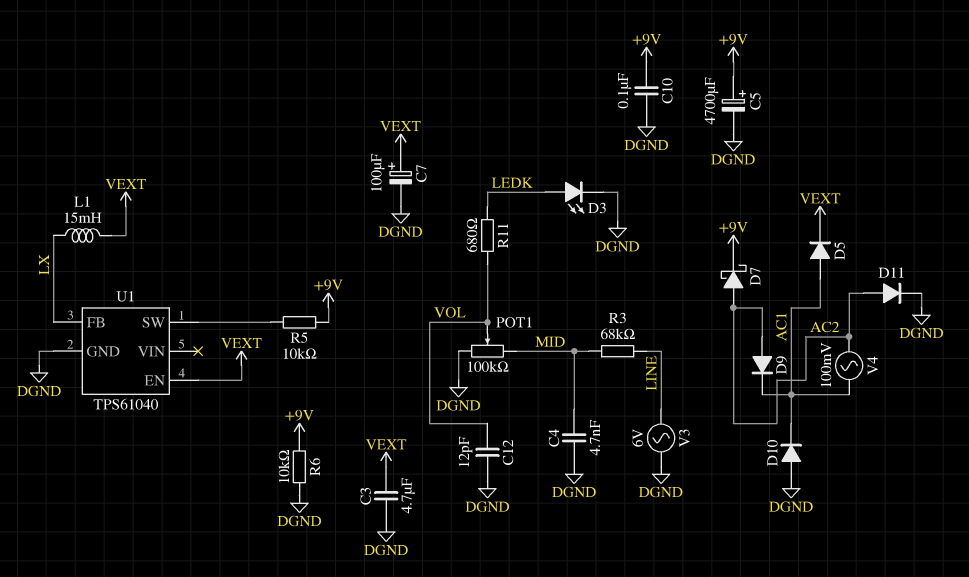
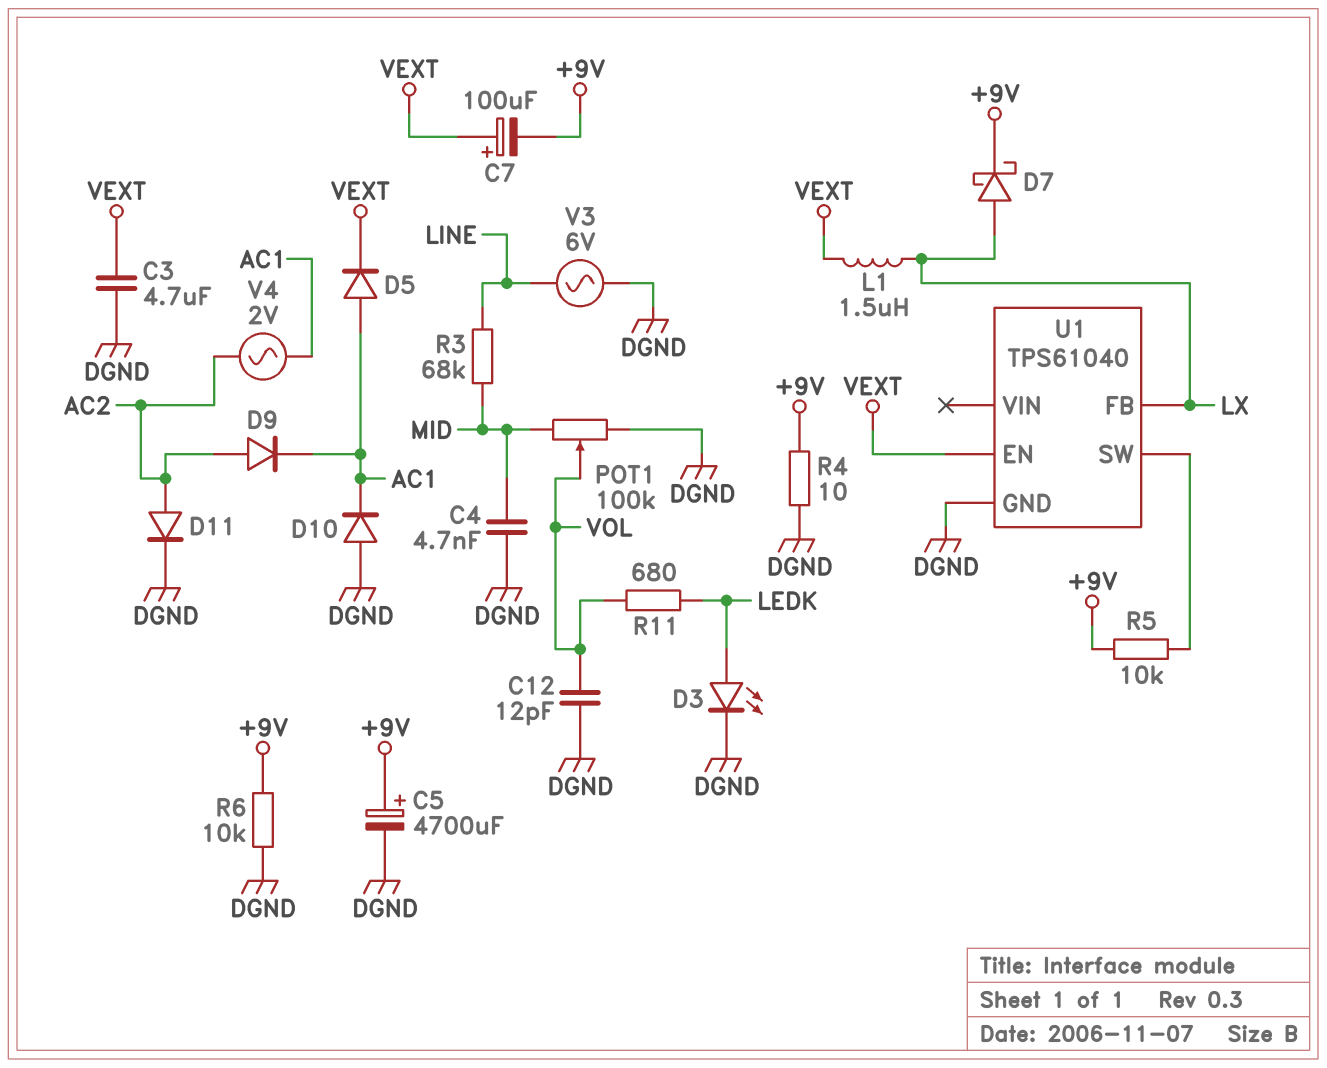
C7: 100uF (plus VEXT, minus DGND) -> 100uF (plus VEXT, minus +9V)
C10: 100nF (+9V, DGND) -> none
D7: schottky (A AC2, K +9V) -> schottky (A LX, K +9V)
L1: 15mH (LX, VEXT) -> 1.5uH (LX, VEXT)
R4: none -> 10 (+9V, DGND)
V4: AC 100mV (AC1, AC2) -> AC 2V (AC1, AC2)

